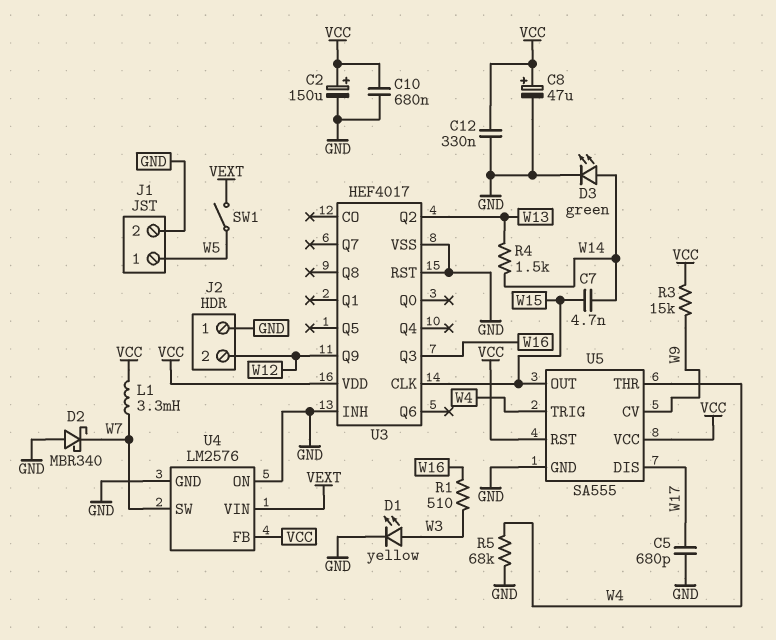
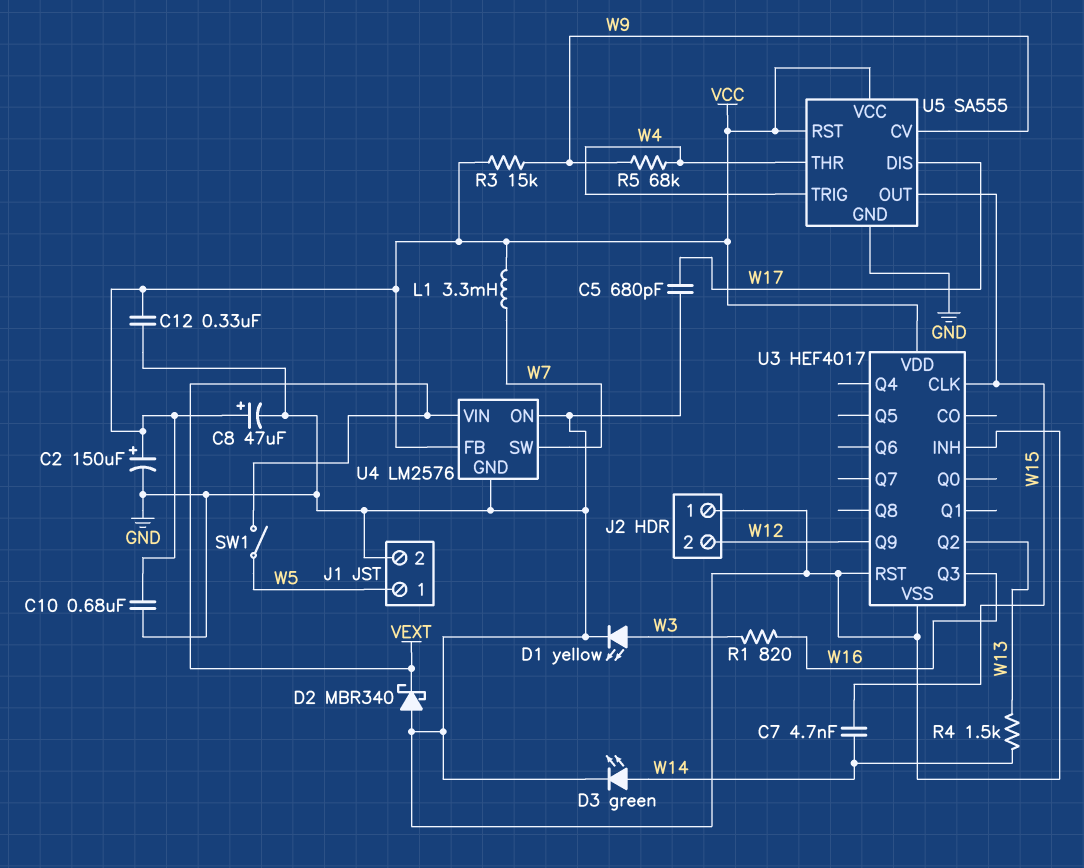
D2: schottky MBR340 (A GND, K W7) -> schottky MBR340 (A GND, K VEXT)
R1: 510 (W3, W16) -> 820 (W3, W16)
R5: 68k (GND, W4) -> 68k (W4, W9)

